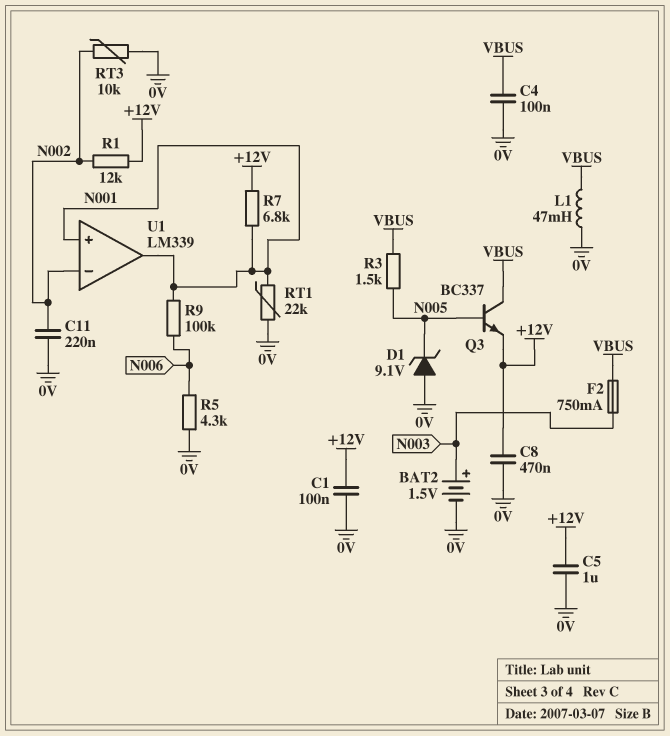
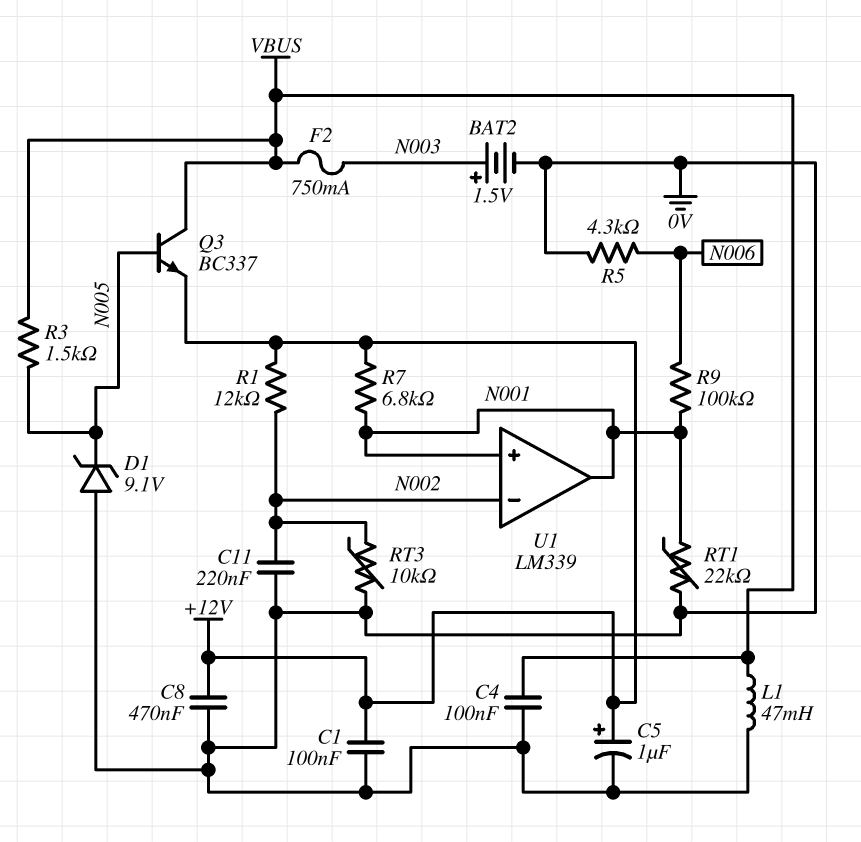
C5: 1uF (+12V, 0V) -> 1uF (plus +12V, minus 0V)

